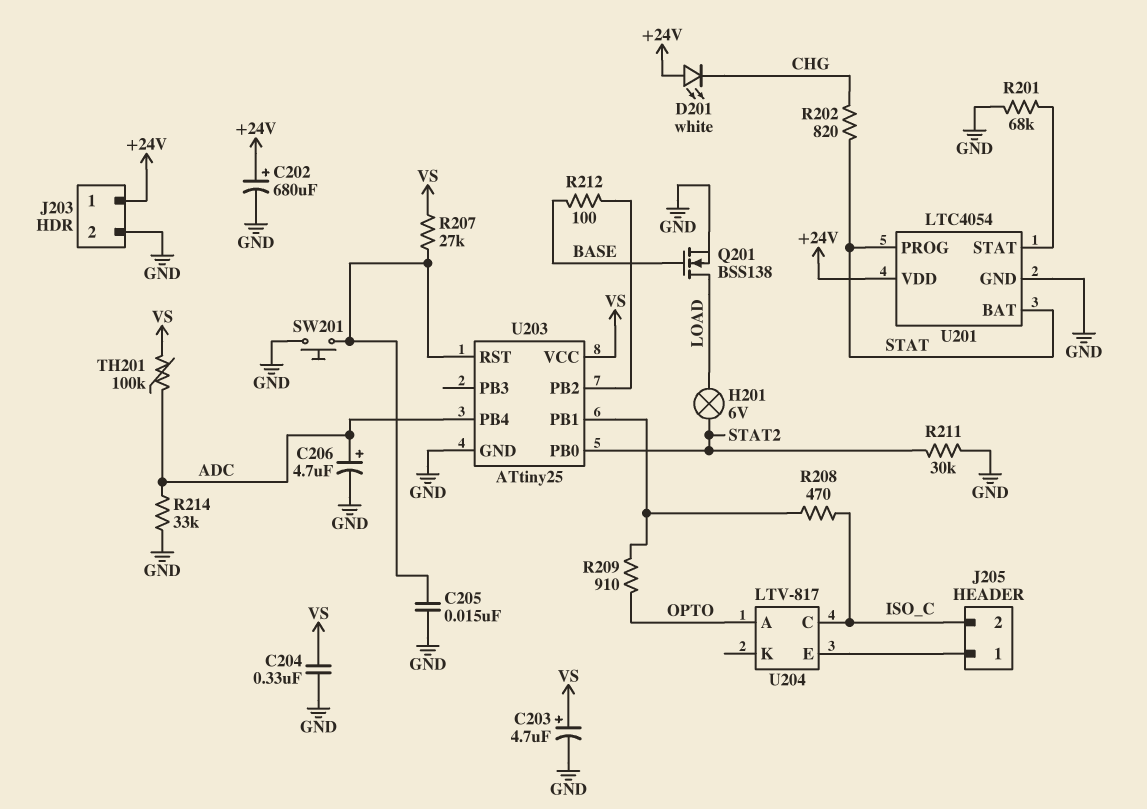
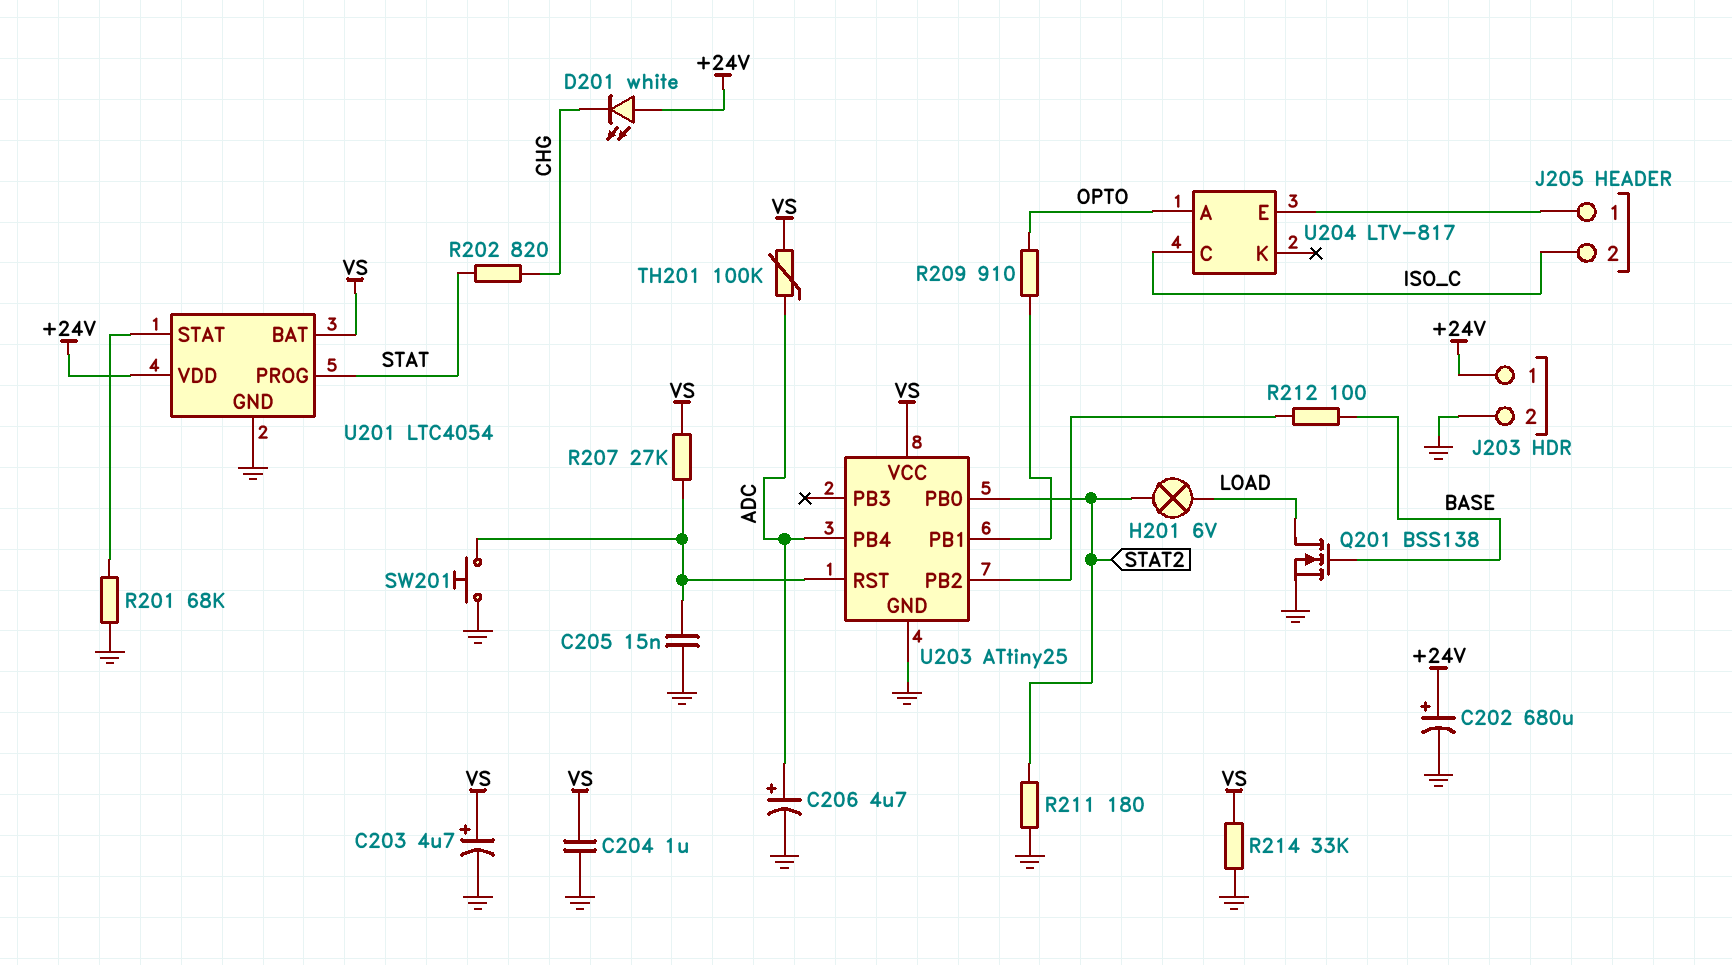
C204: 330nF (GND, VS) -> 1uF (GND, VS)
R208: 470 (ISO_C, U203/PB1) -> none
R211: 30k (GND, STAT2) -> 180 (GND, STAT2)
R214: 33k (ADC, GND) -> 33k (GND, VS)
U201 pin BAT: STAT -> VS

